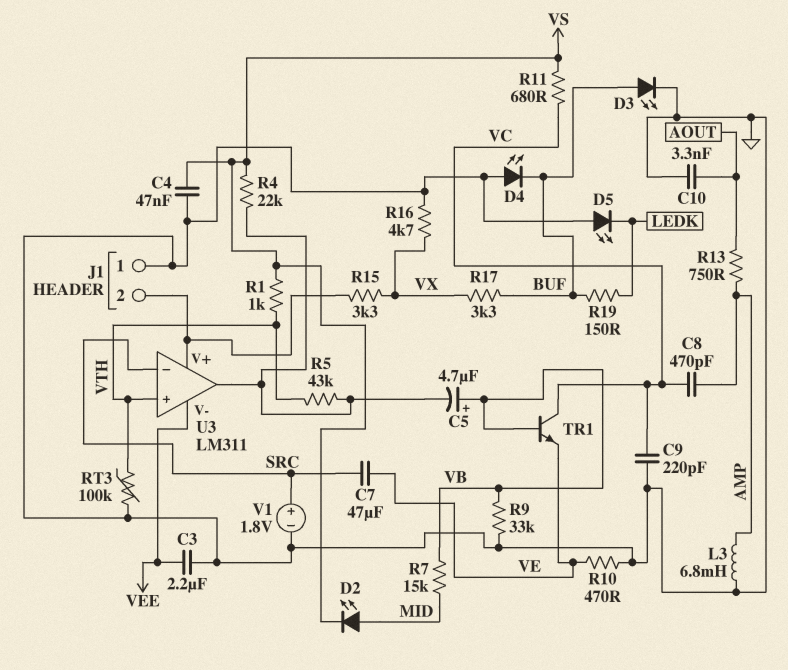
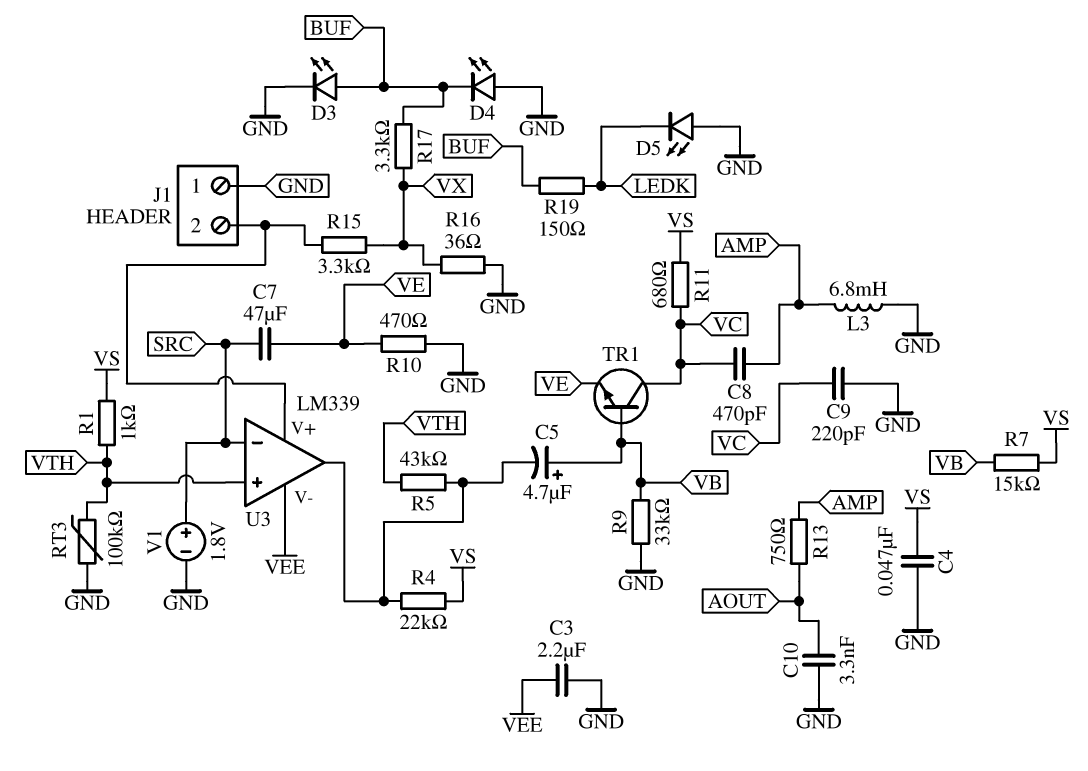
D2: LED (A MID, K VS) -> none
R7: 15k (MID, VB) -> 15k (VB, VS)
R16: 4.7k (GND, VX) -> 36 (GND, VX)
U3: LM311 -> LM339

